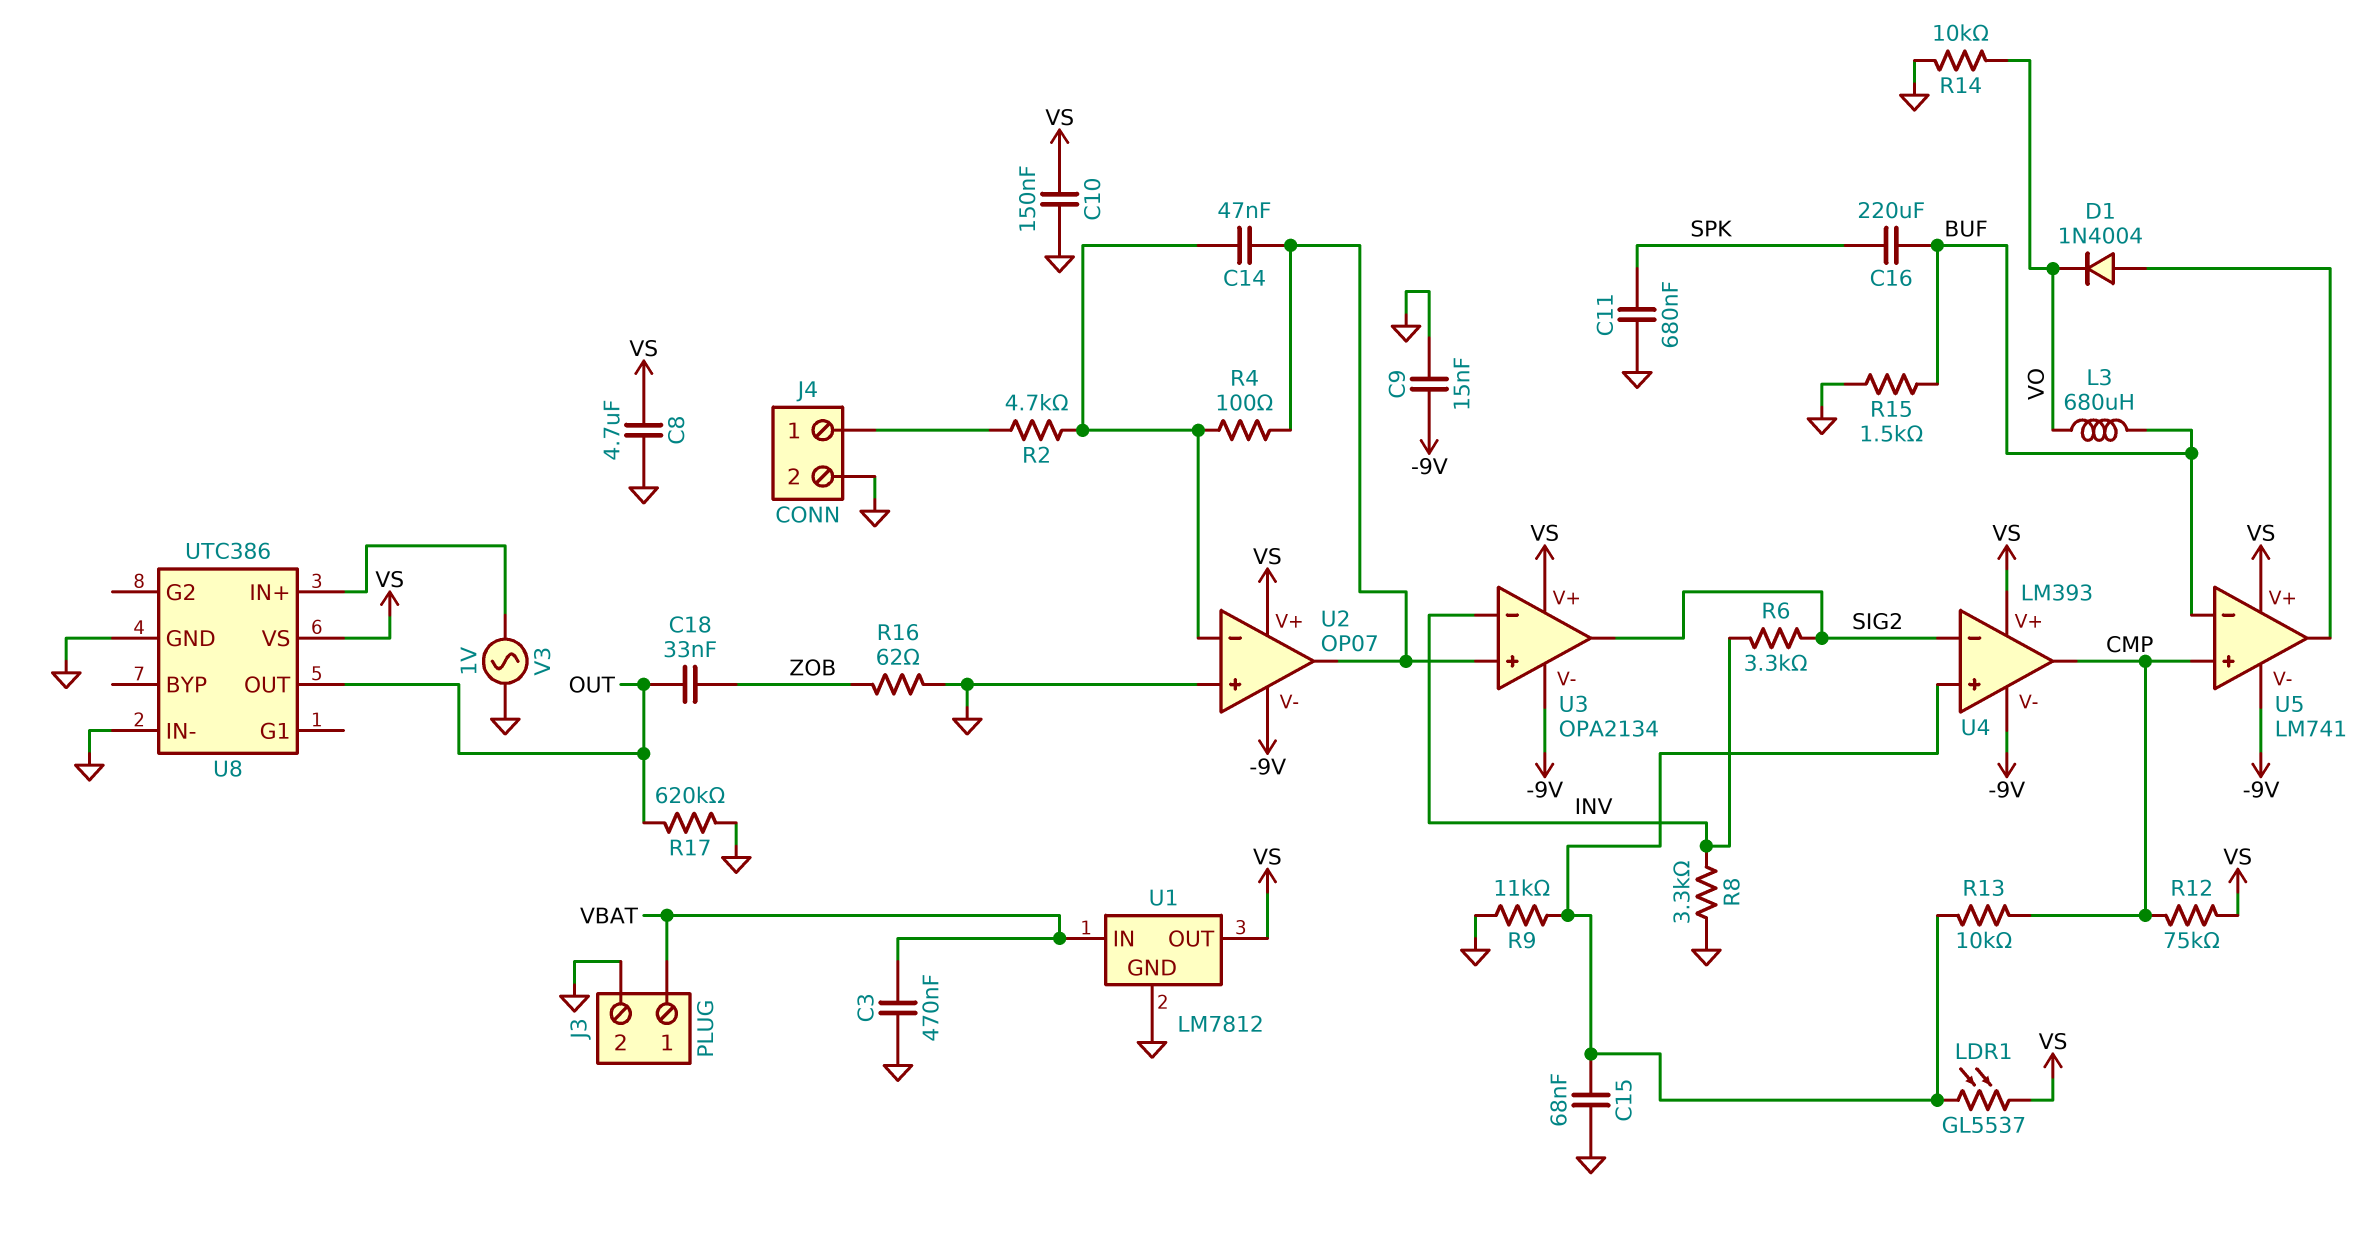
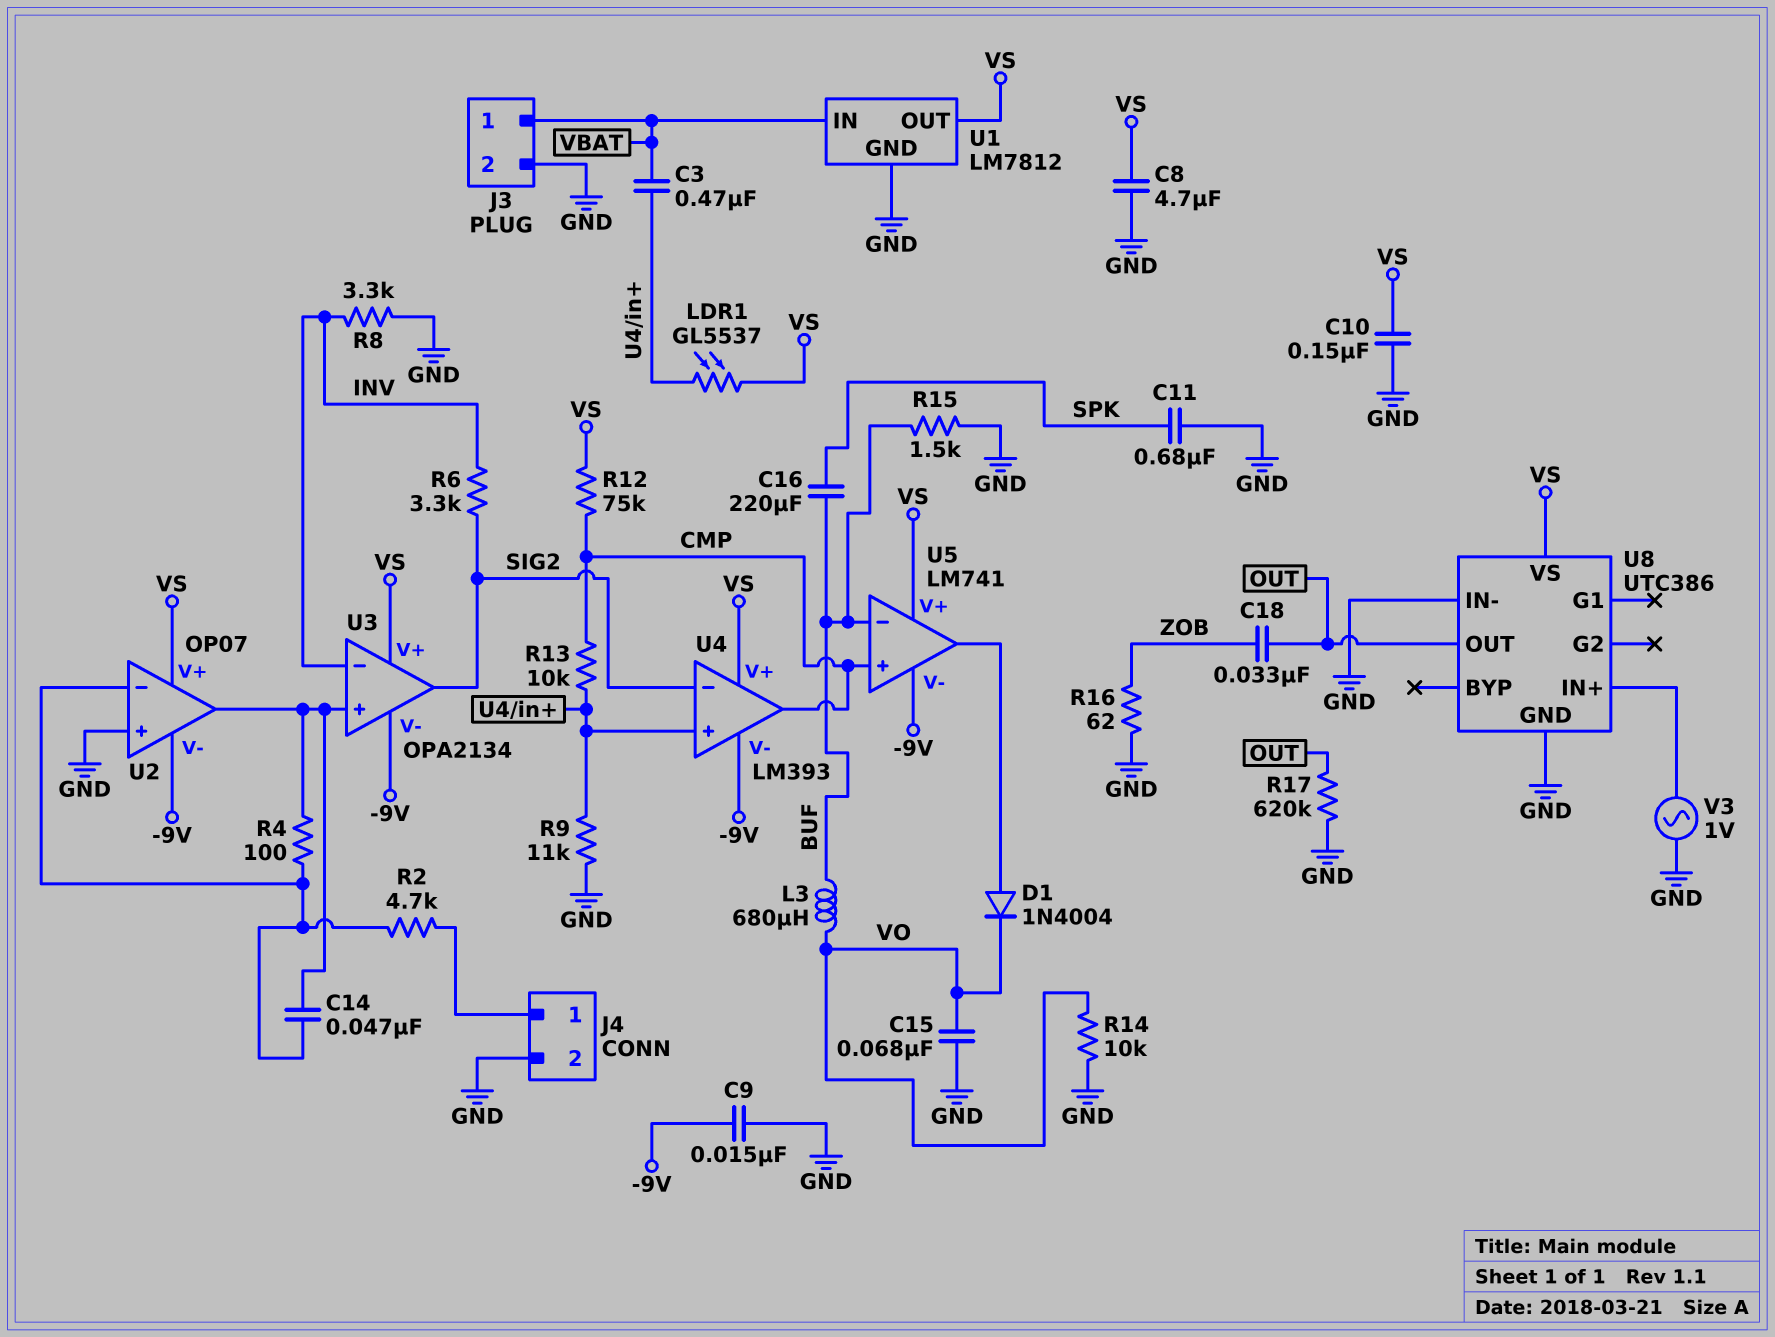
C3: 470nF (GND, VBAT) -> 470nF (U4/in+, VBAT)
C15: 68nF (GND, U4/in+) -> 68nF (GND, VO)

